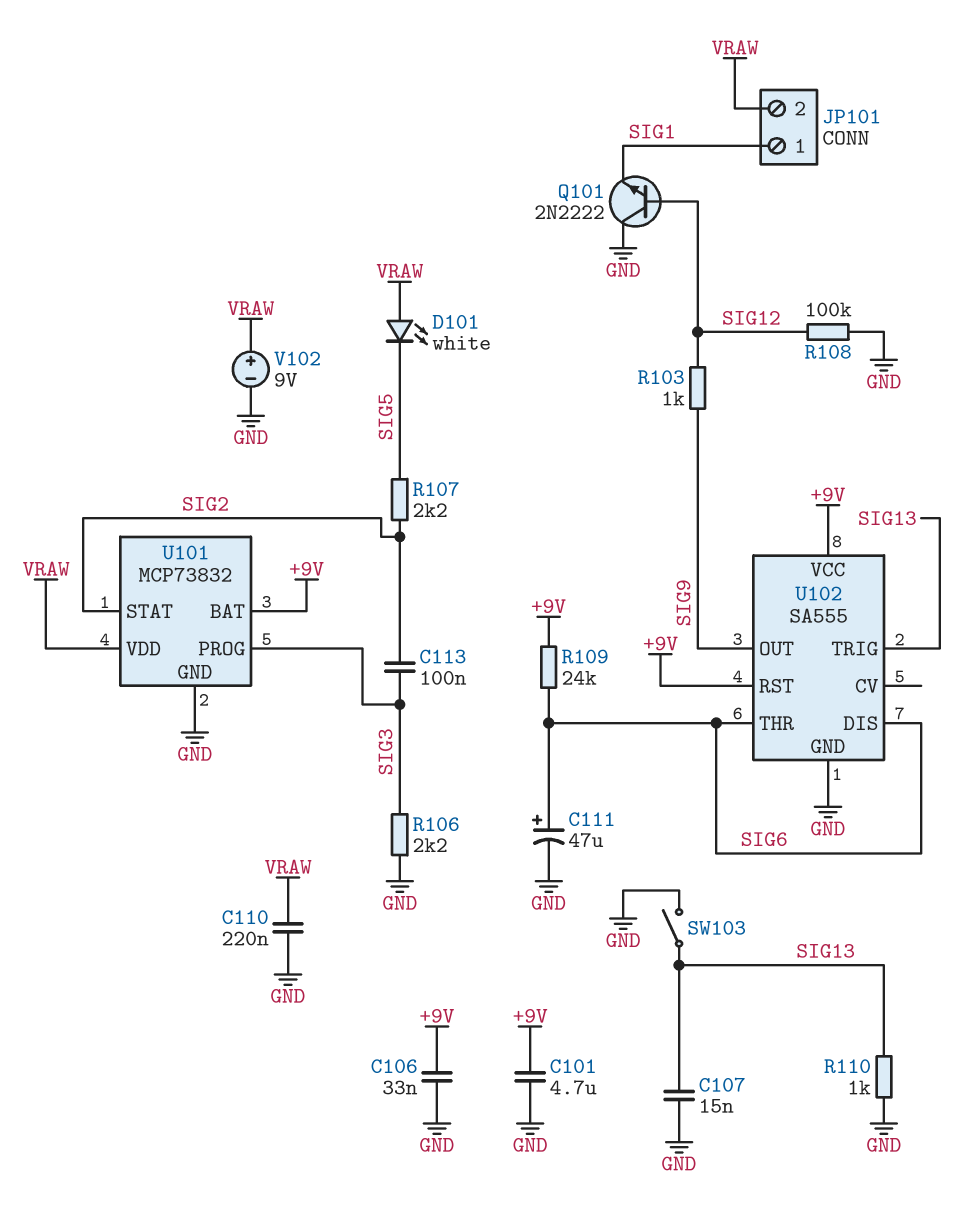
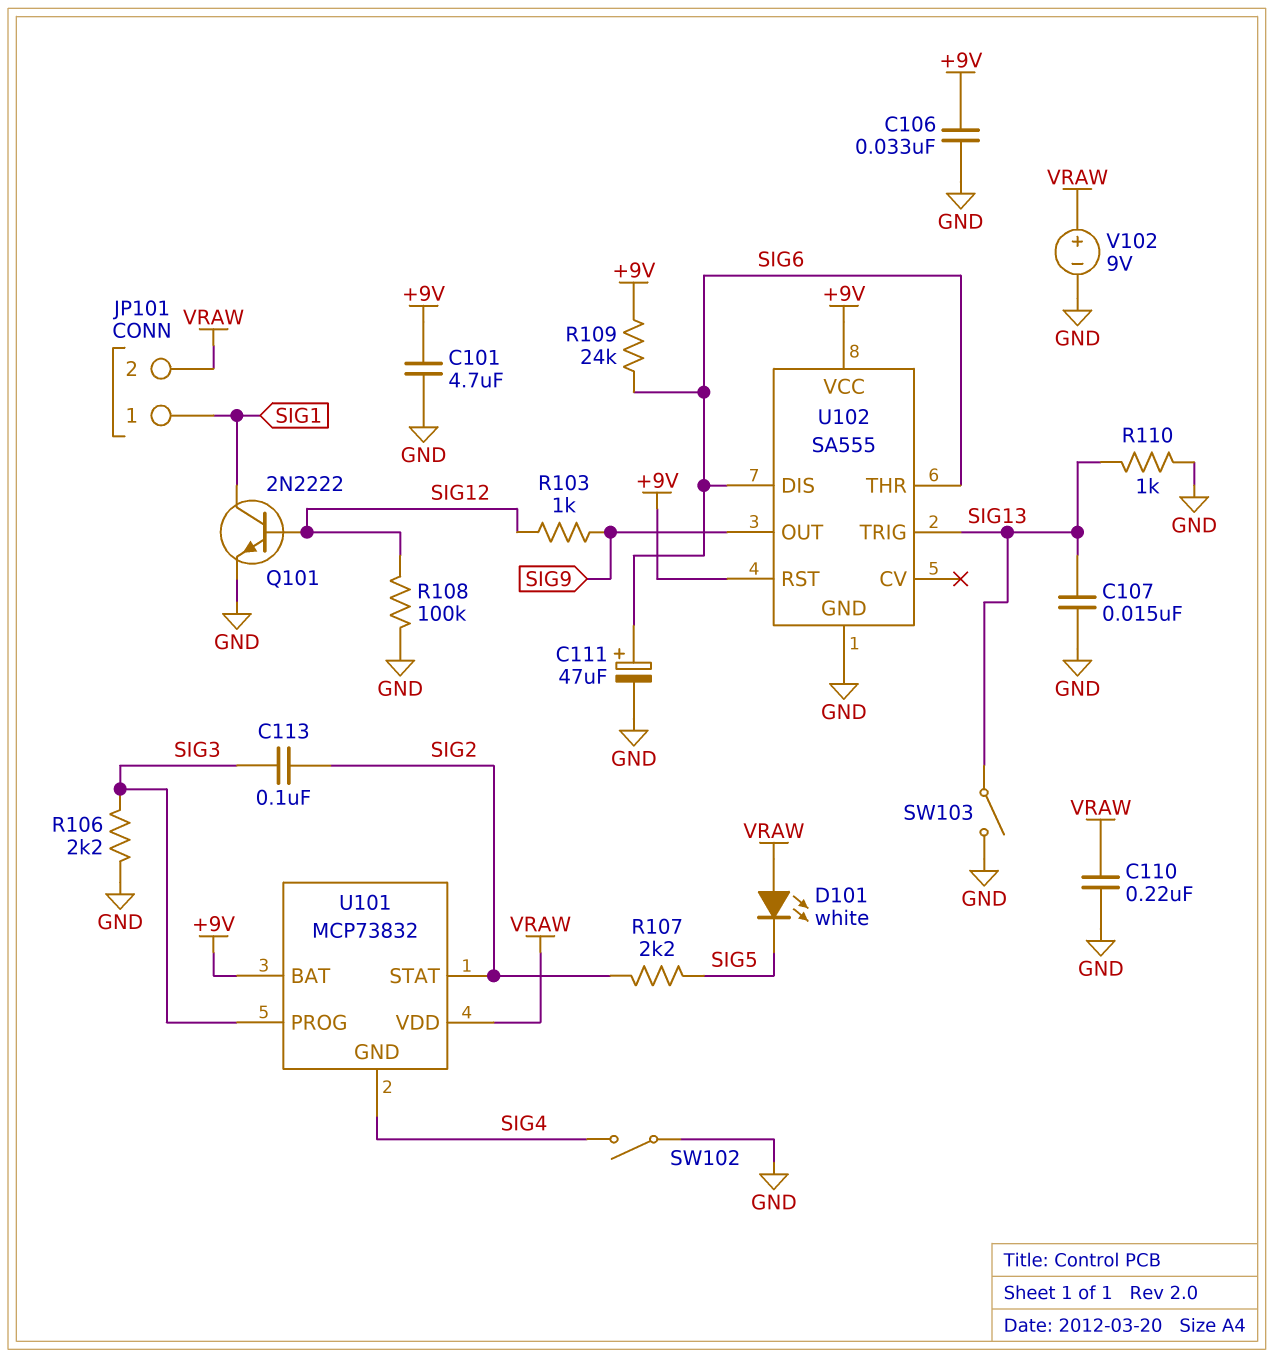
Q101: NPN 2N2222 (B SIG12, C GND, E SIG1) -> NPN 2N2222 (B SIG12, C SIG1, E GND)
SW102: none -> switch (GND, SIG4)
U101 pin GND: GND -> SIG4

